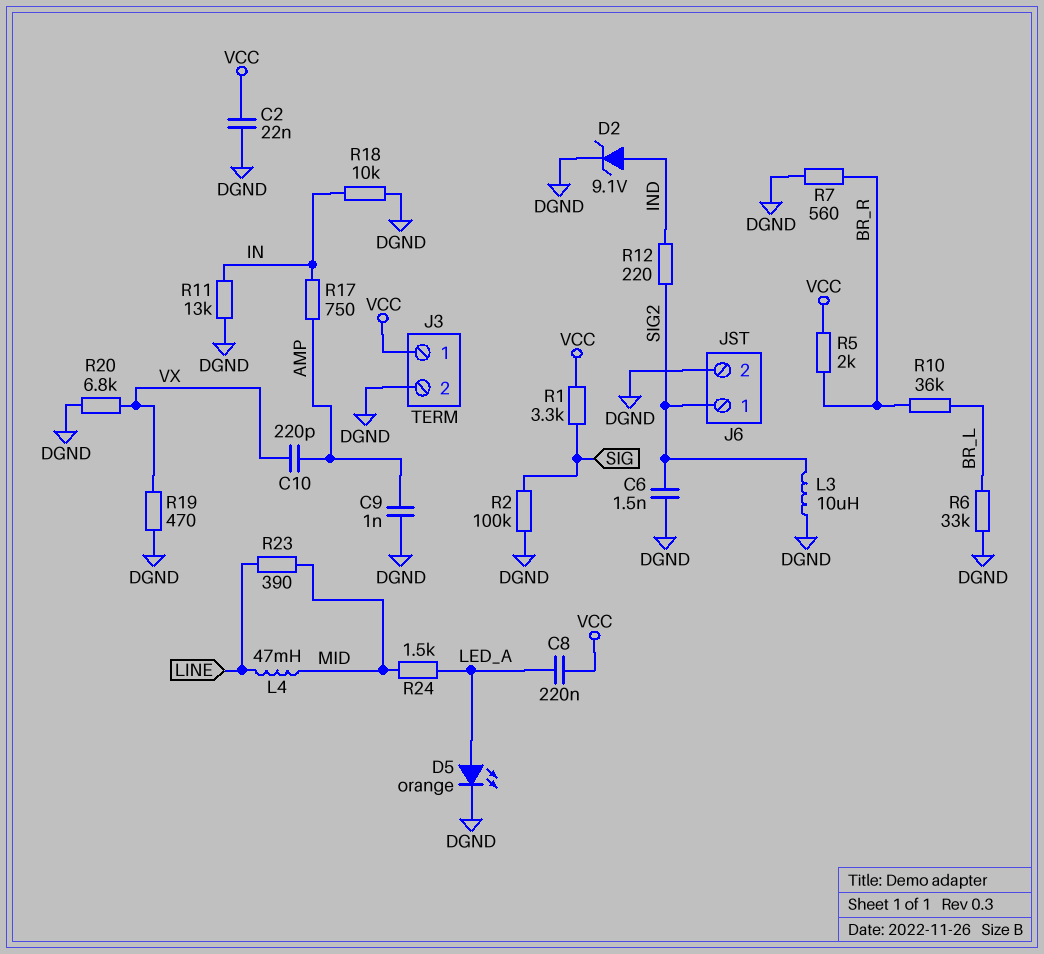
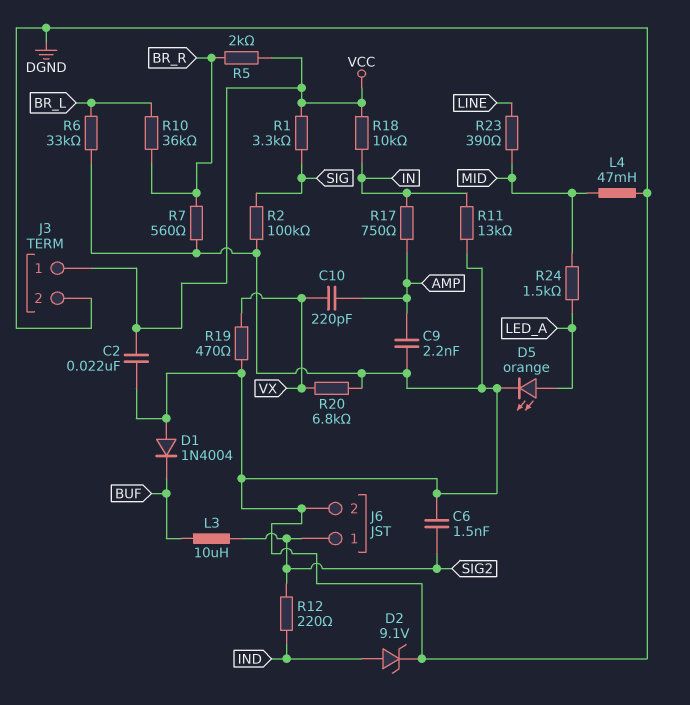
C8: 220nF (LED_A, VCC) -> none
C9: 1nF (AMP, DGND) -> 2.2nF (AMP, DGND)
D1: none -> diode 1N4004 (A DGND, K BUF)
L3: 10uH (DGND, SIG2) -> 10uH (BUF, SIG2)
L4: 47mH (LINE, MID) -> 47mH (DGND, MID)
R18: 10k (DGND, IN) -> 10k (IN, VCC)

